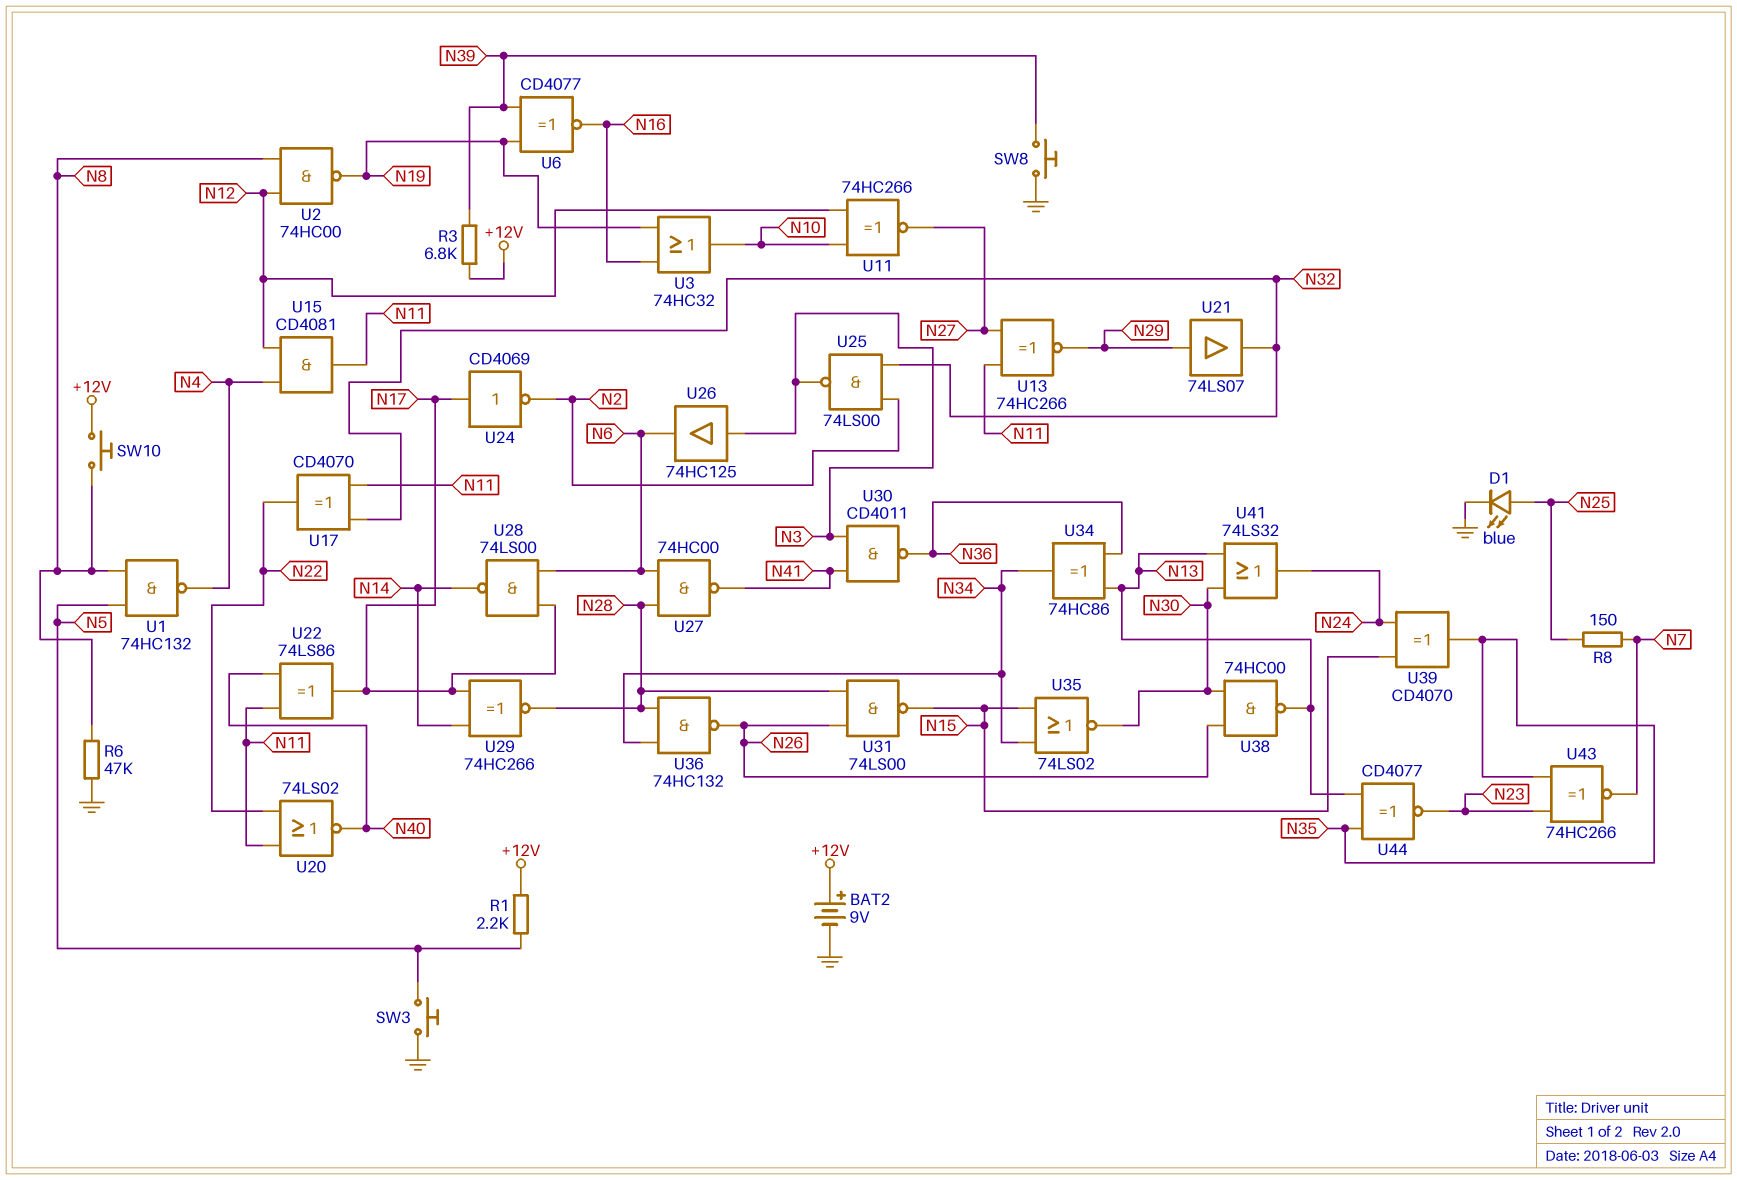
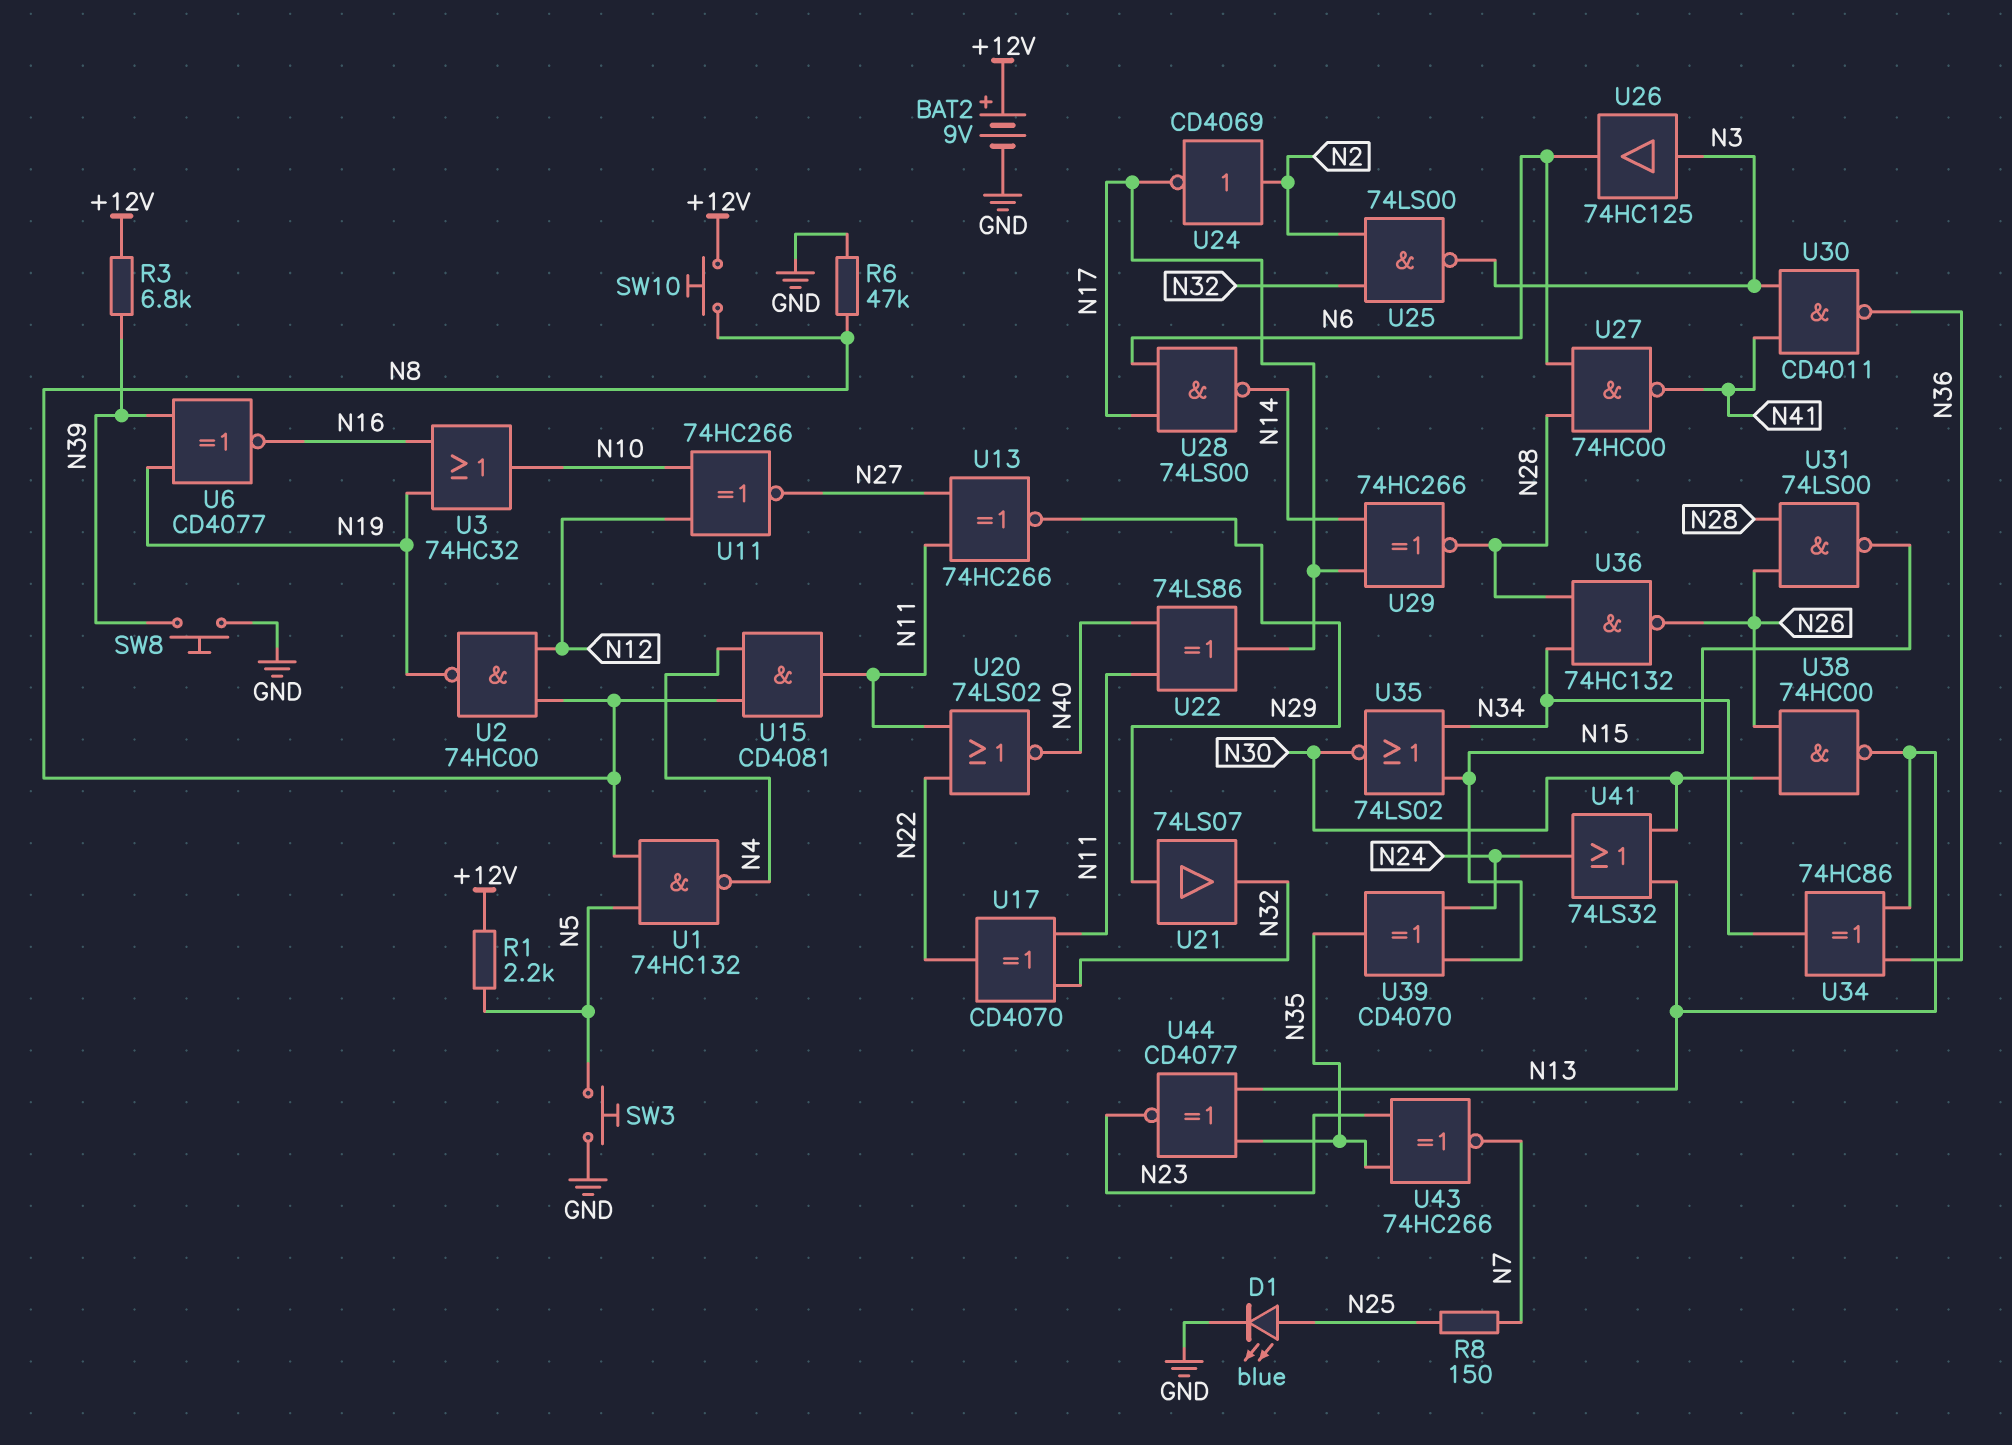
U15: AND CD4081 (in N4, in N12, out N11) -> AND CD4081 (in N4, in N8, out N11)
U24: NOT CD4069 (in N17, out N2) -> NOT CD4069 (in N2, out N17)

